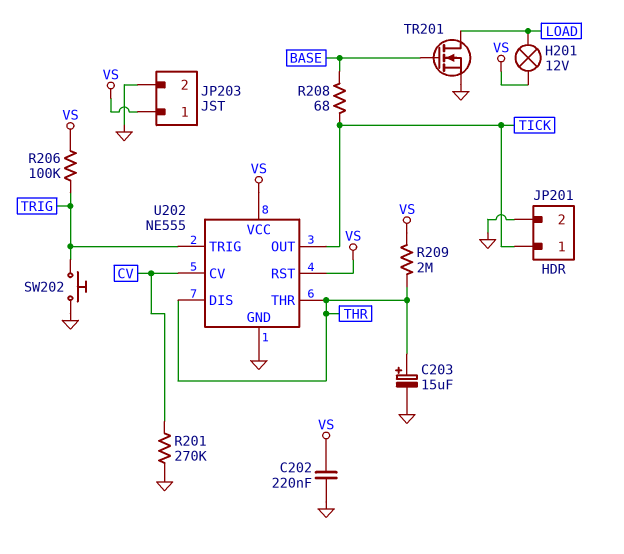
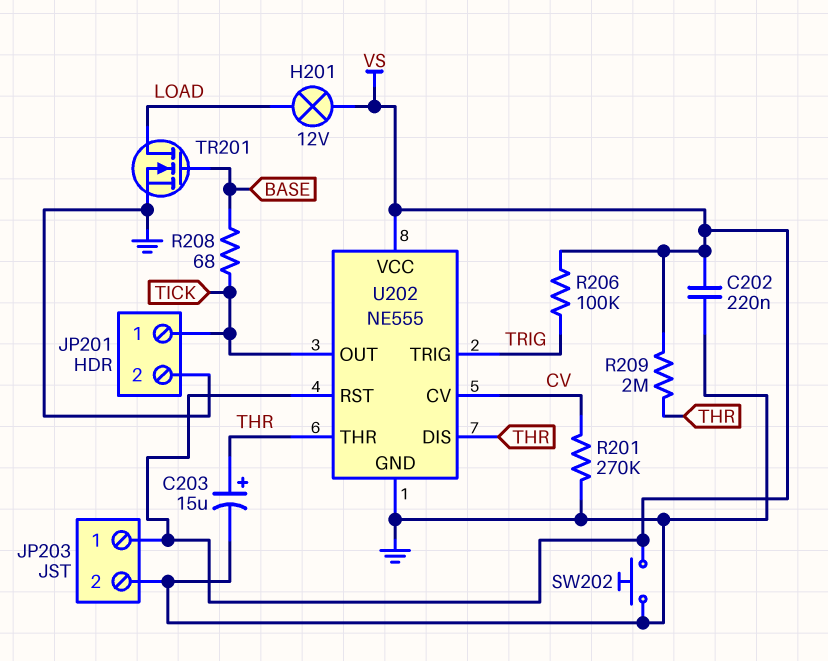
SW202: button (GND, TRIG) -> button (GND, VS)

